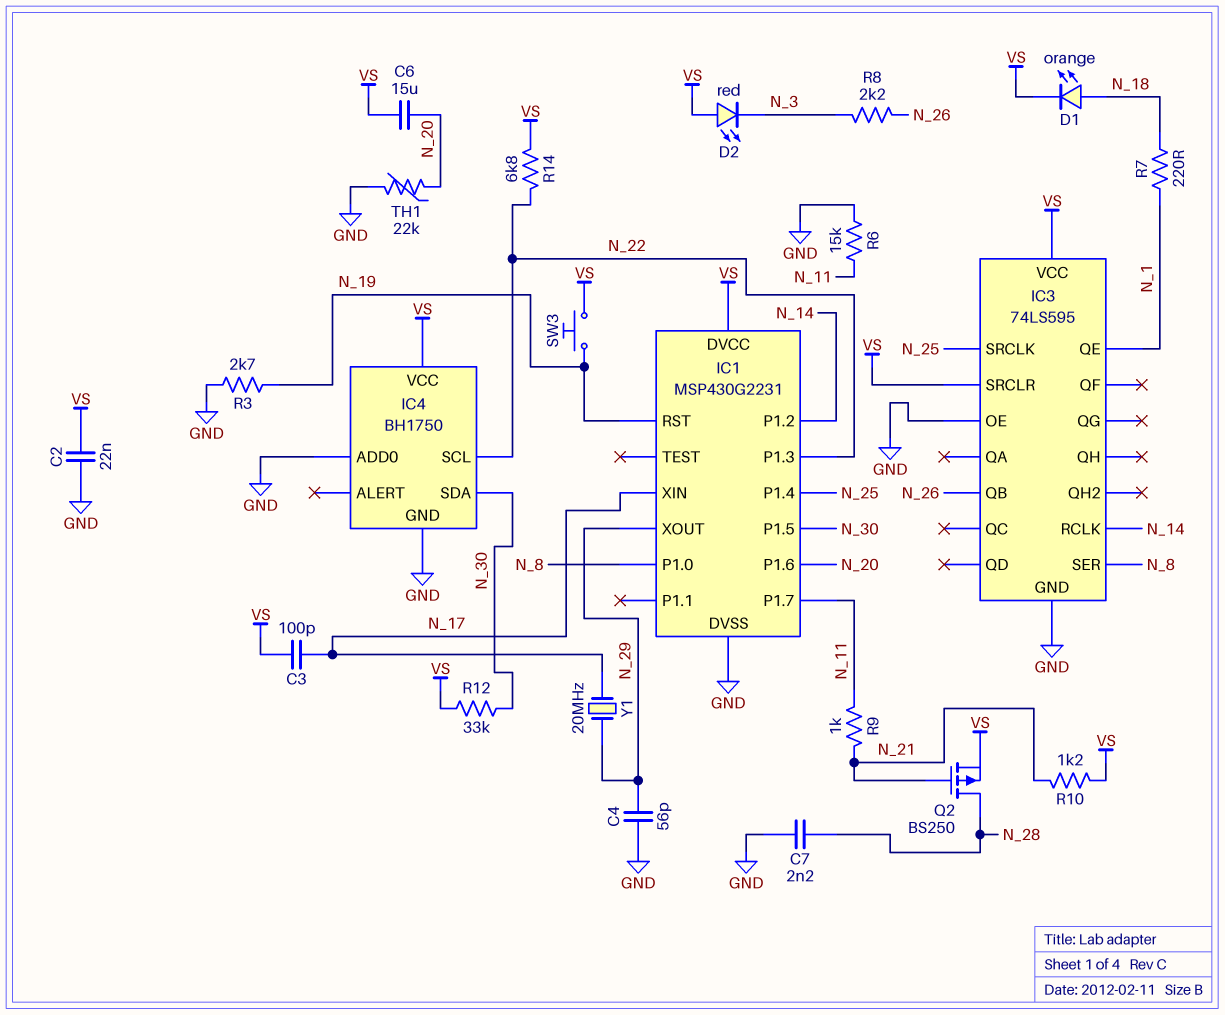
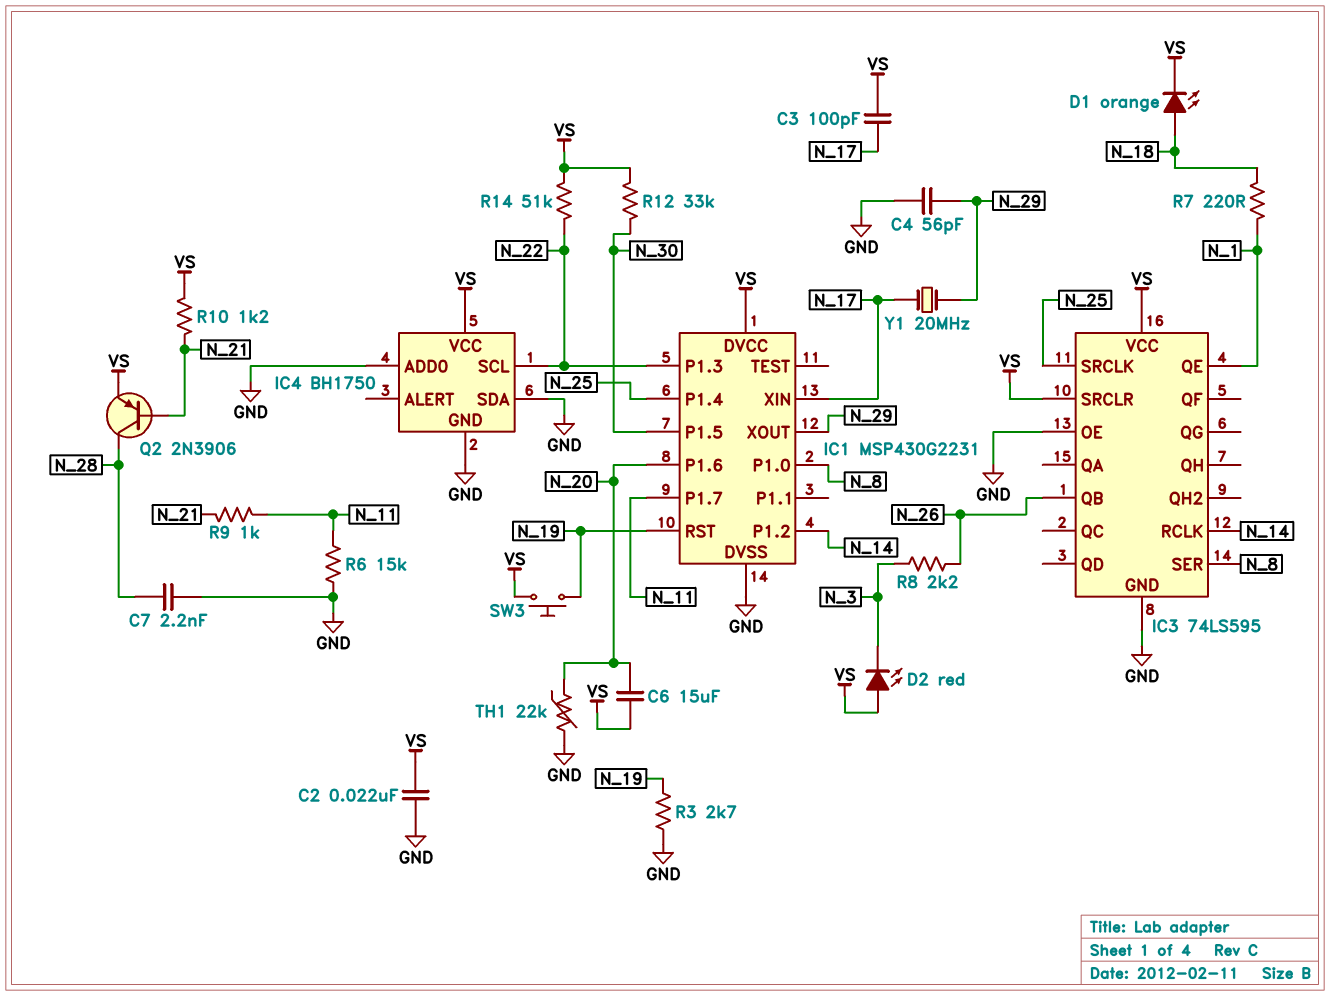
IC4 pin SDA: N_30 -> GND
Q2: PMOS BS250 (G N_21, D N_28, S VS) -> PNP 2N3906 (B N_21, C N_28, E VS)
R14: 6.8k (N_22, VS) -> 51k (N_22, VS)

